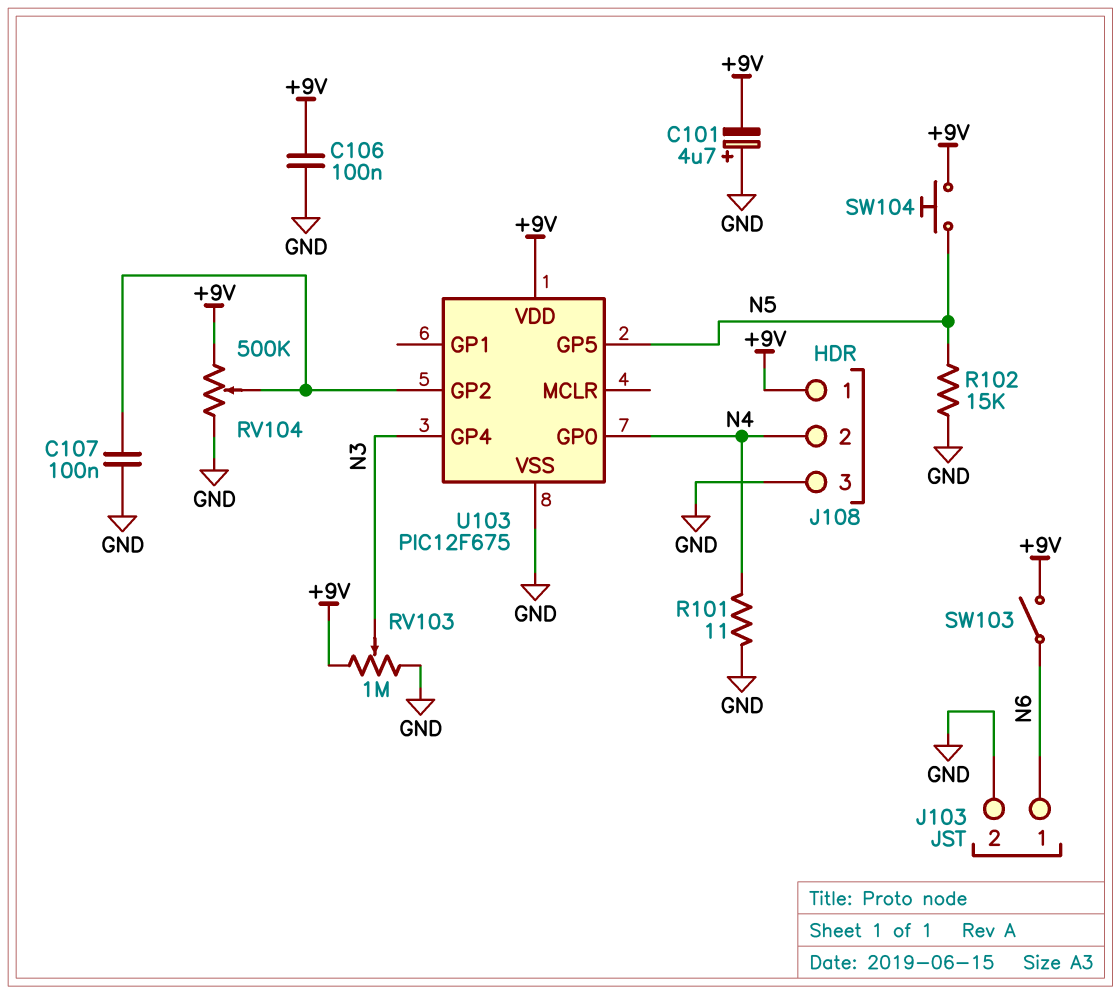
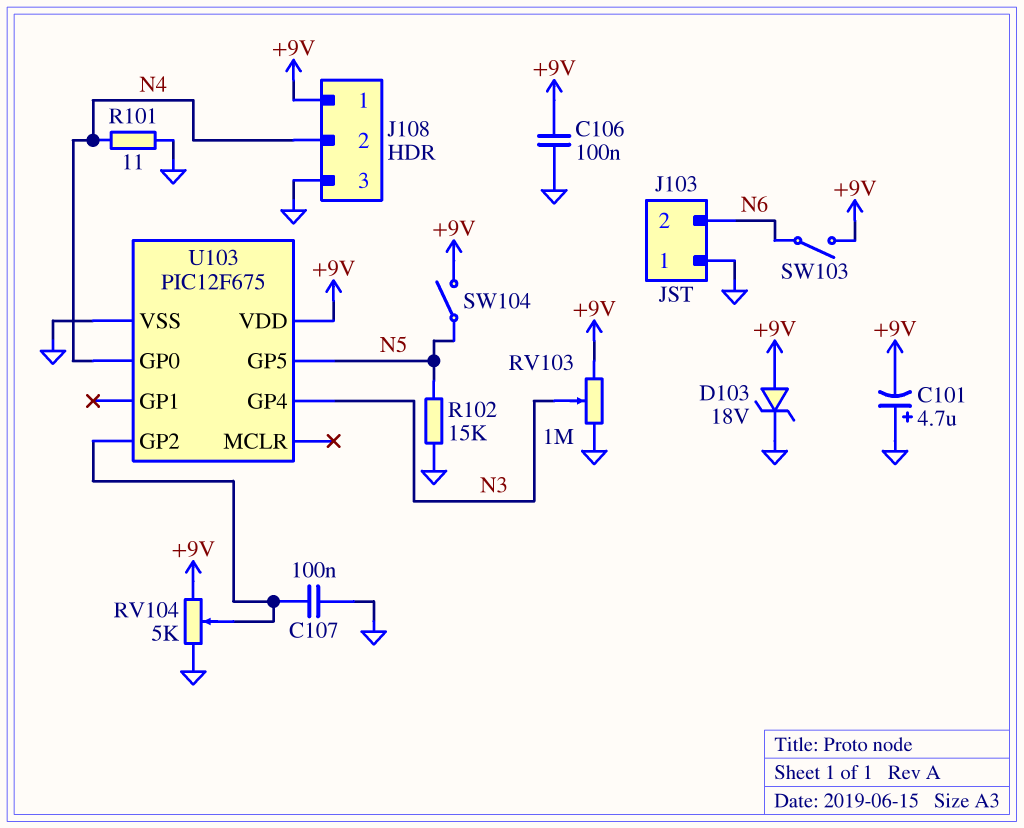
D103: none -> zener 18V (A +9V, K GND)
J103 pin 1: N6 -> GND
J103 pin 2: GND -> N6
RV104: 500k (+9V, GND, wiper U103/GP2) -> 5k (+9V, GND, wiper U103/GP2)
SW104: button (+9V, N5) -> switch (+9V, N5)

